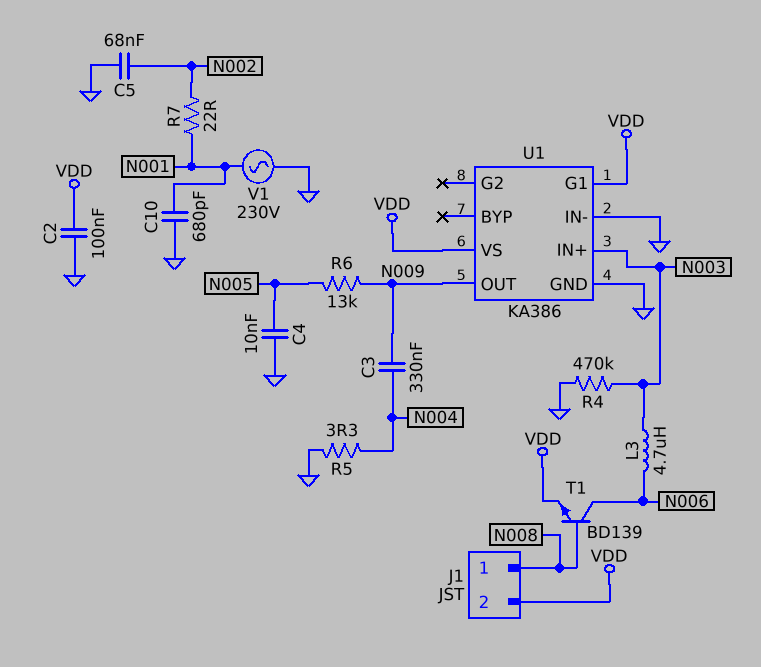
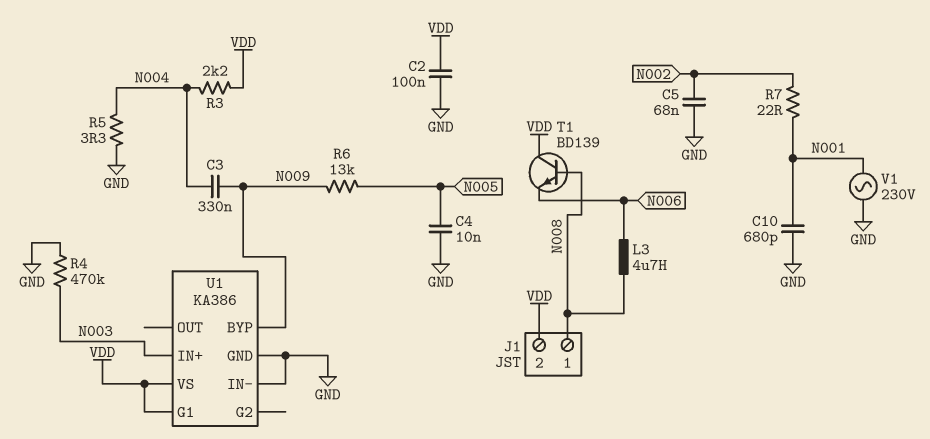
L3: 4.7uH (N003, N006) -> 4.7uH (N006, N008)
R3: none -> 2.2k (N004, VDD)
T1: NPN BD139 (B N008, C N006, E VDD) -> NPN BD139 (B N008, C VDD, E N006)
U1 pin BYP: none -> N009
U1 pin OUT: N009 -> none

